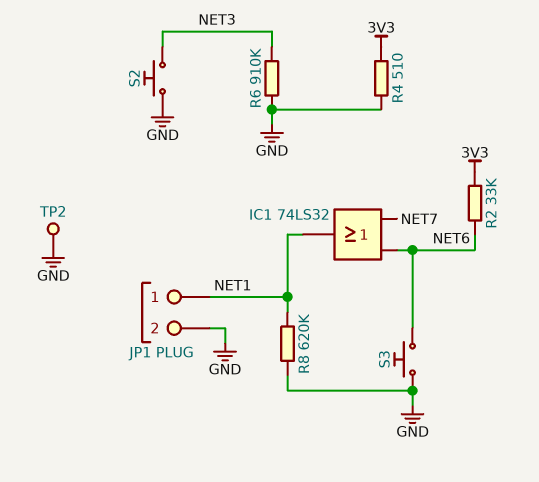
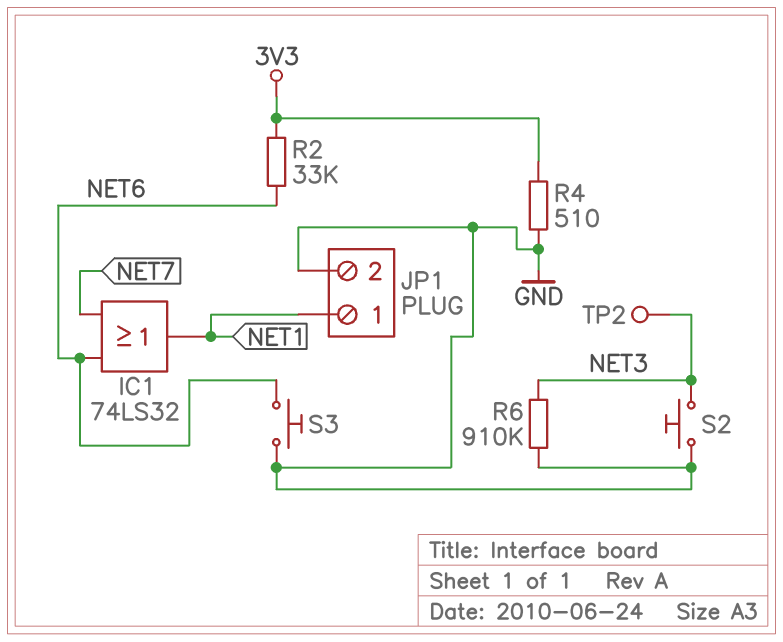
R8: 620k (GND, NET1) -> none
TP2: test point (GND) -> test point (NET3)

